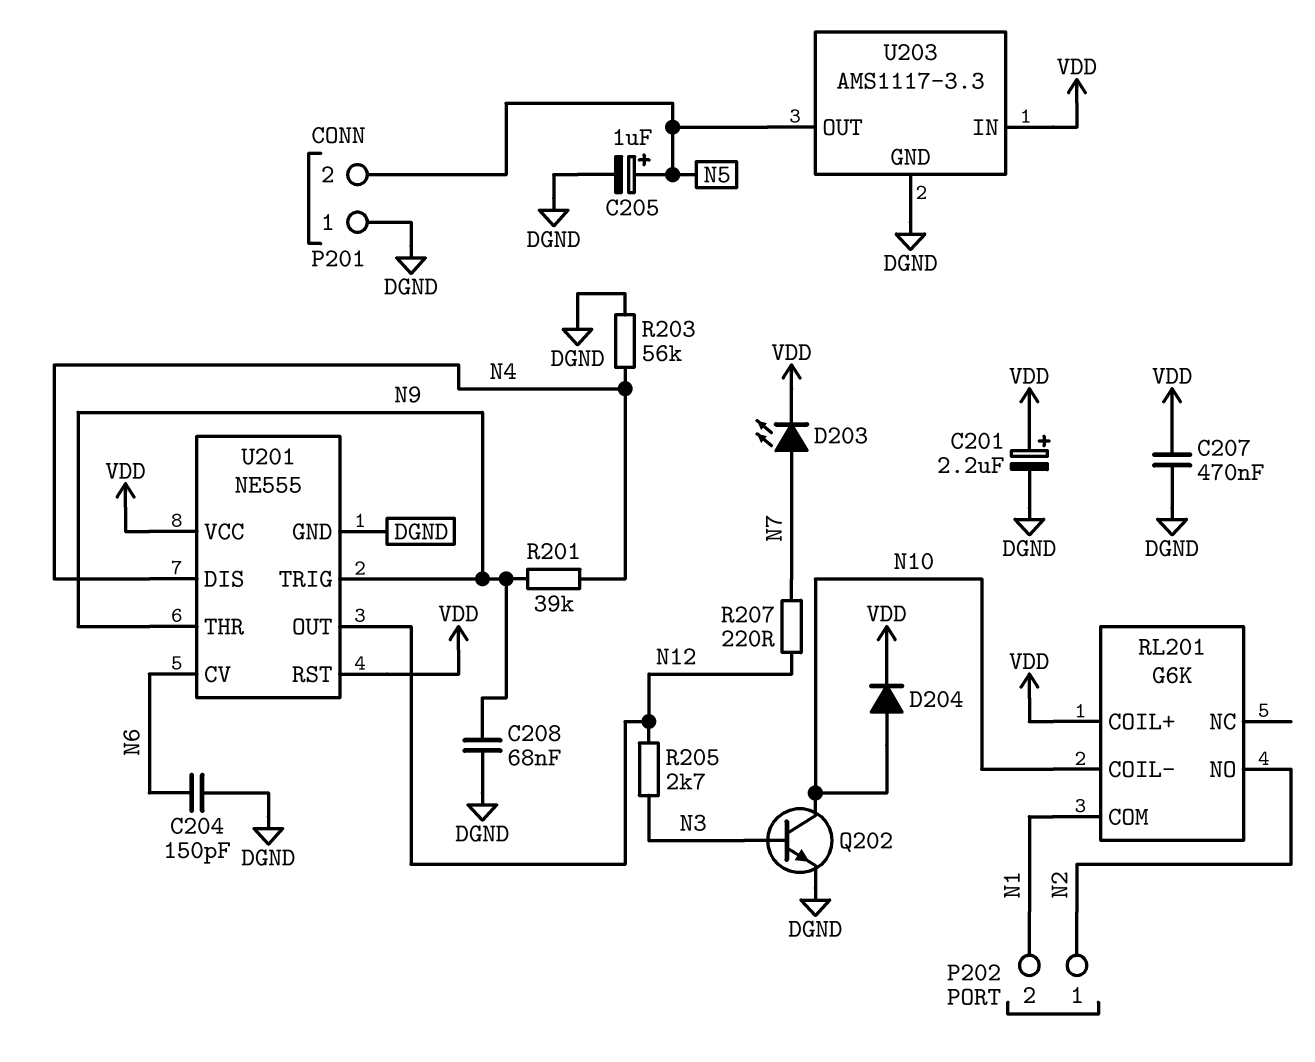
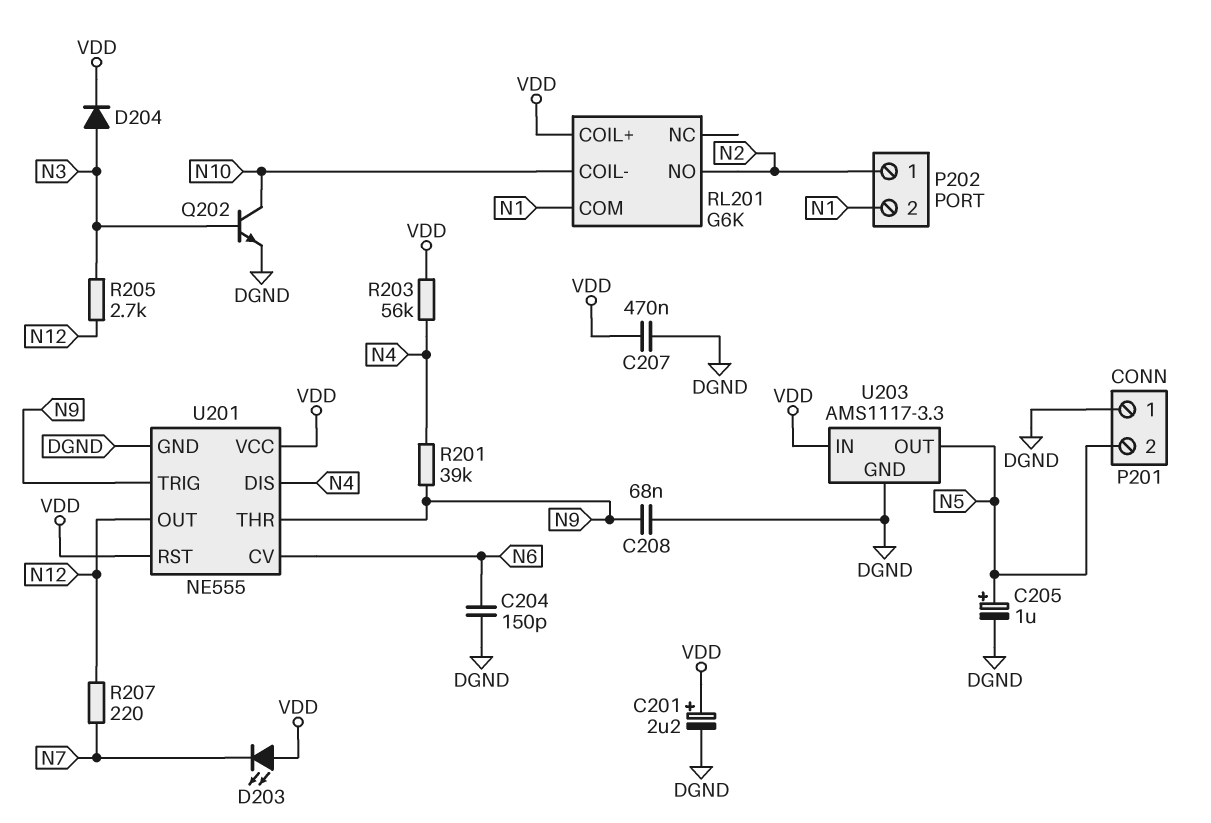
D203: LED (A N7, K VDD) -> LED (A VDD, K N7)
D204: diode (A N10, K VDD) -> diode (A N3, K VDD)
R203: 56k (DGND, N4) -> 56k (N4, VDD)

